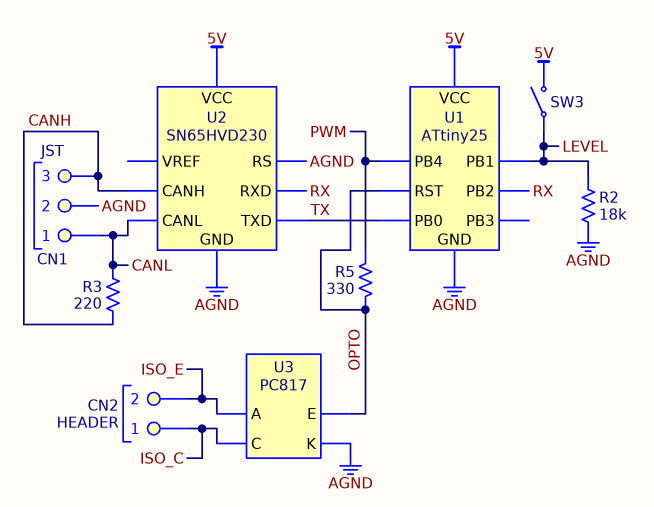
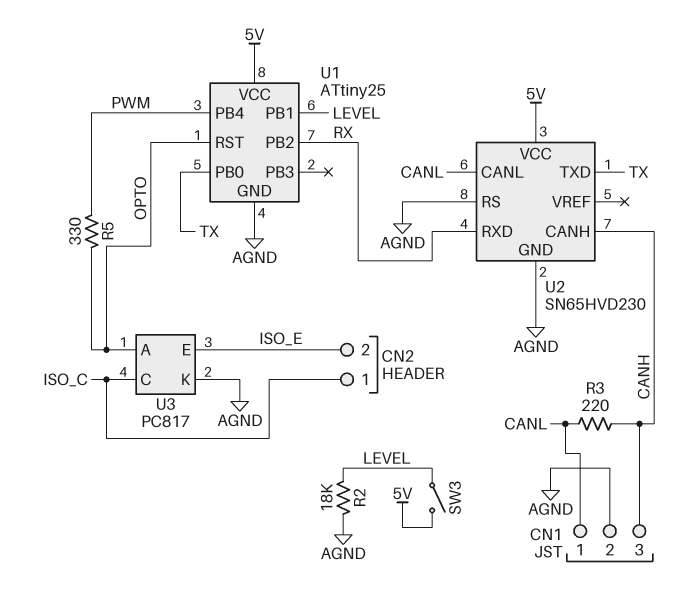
U3 pin A: ISO_E -> OPTO
U3 pin E: OPTO -> ISO_E

